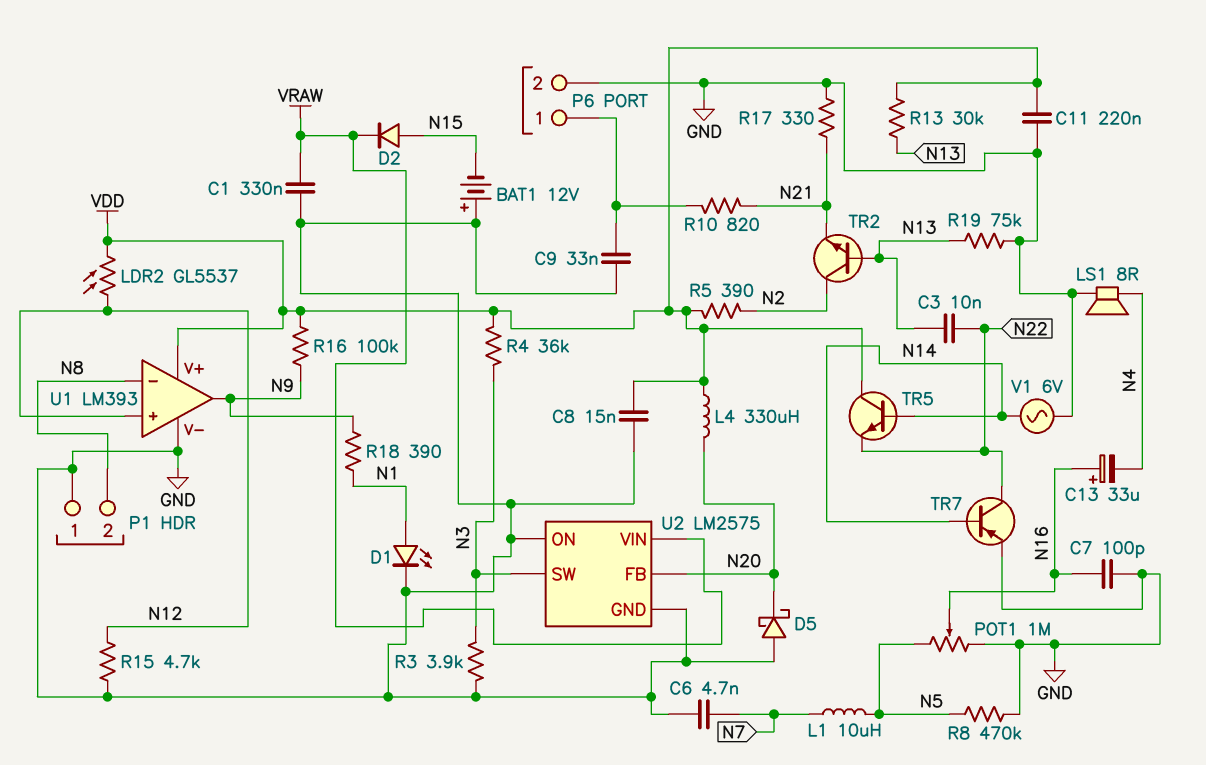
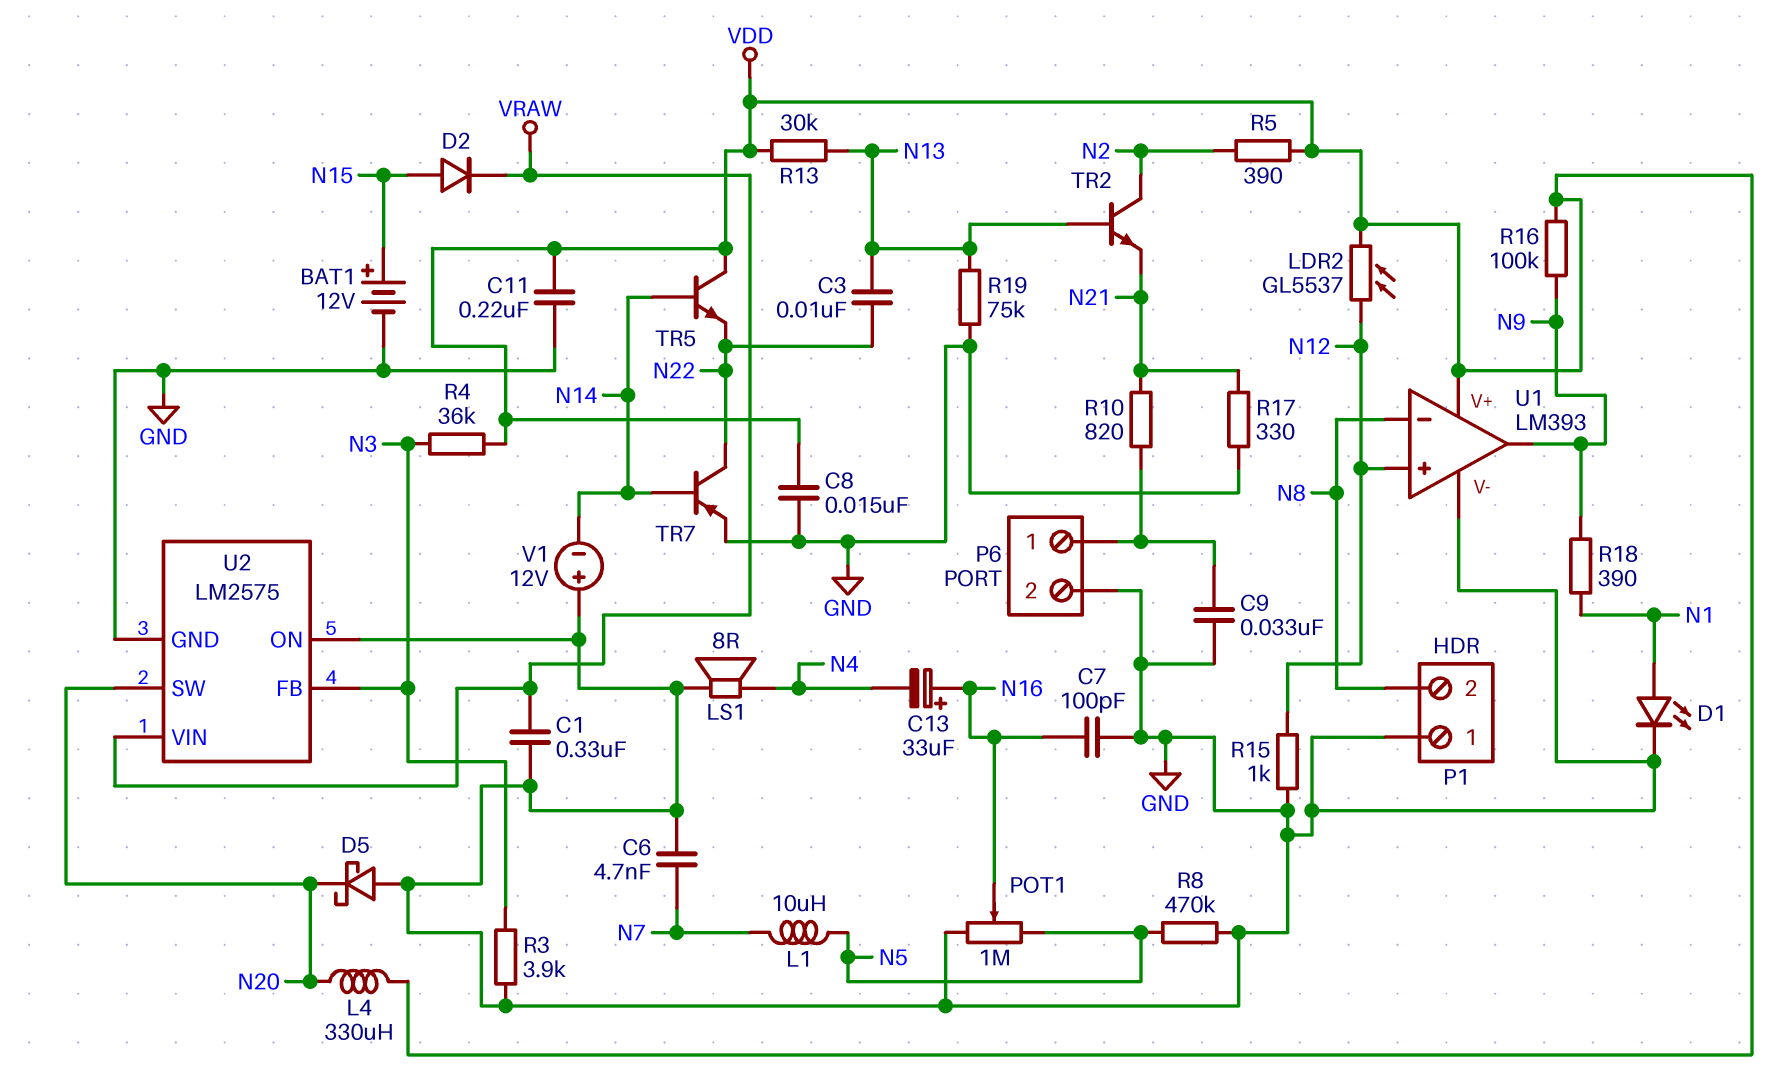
BAT1: 12V (plus GND, minus N15) -> 12V (plus N15, minus GND)
R15: 4.7k (GND, N12) -> 1k (GND, N12)
U2 pin FB: N20 -> N3
U2 pin SW: N3 -> N20
V1: AC 6V (GND, N14) -> 12V (plus GND, minus N14)

